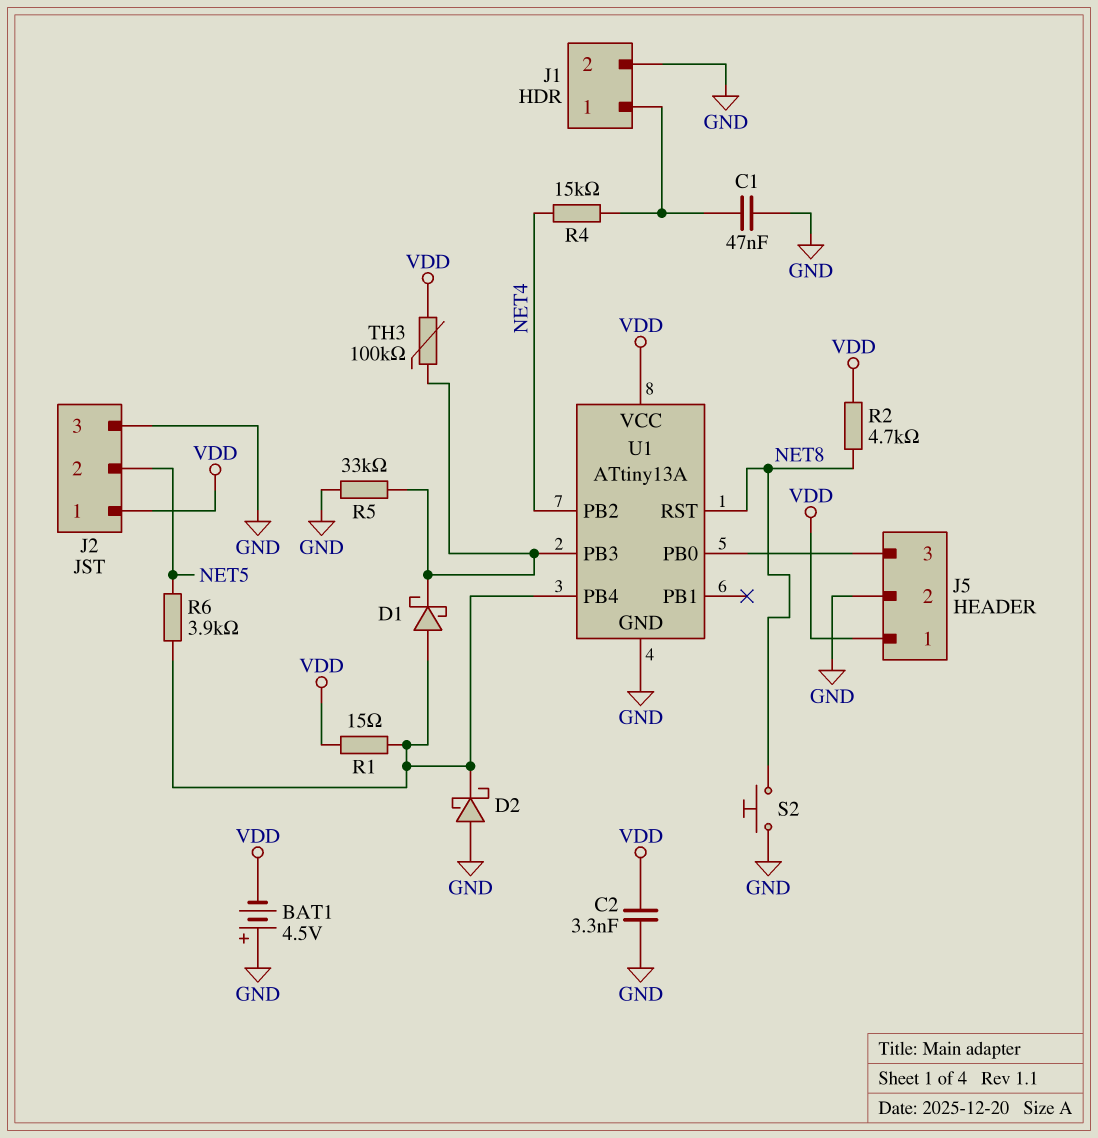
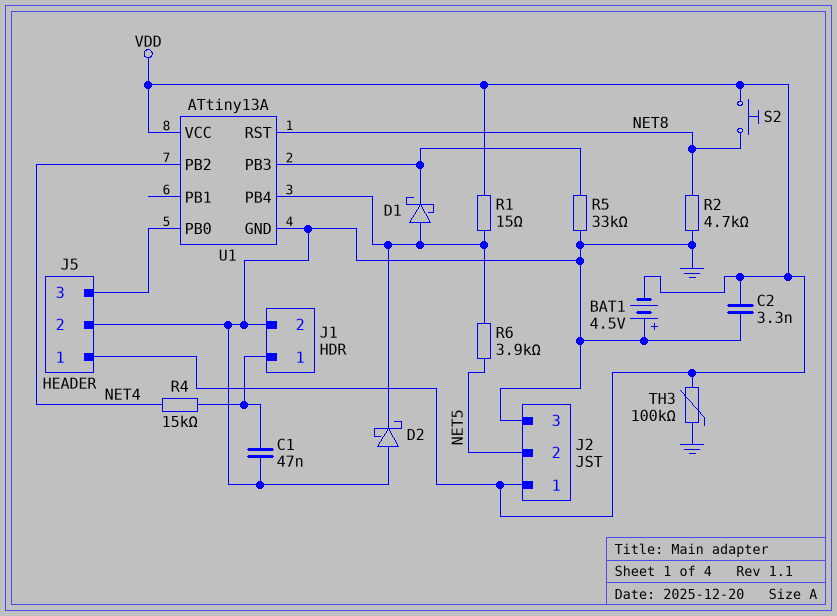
R2: 4.7k (NET8, VDD) -> 4.7k (GND, NET8)
S2: button (GND, NET8) -> button (NET8, VDD)
TH3: 100k (U1/PB3, VDD) -> 100k (GND, VDD)

